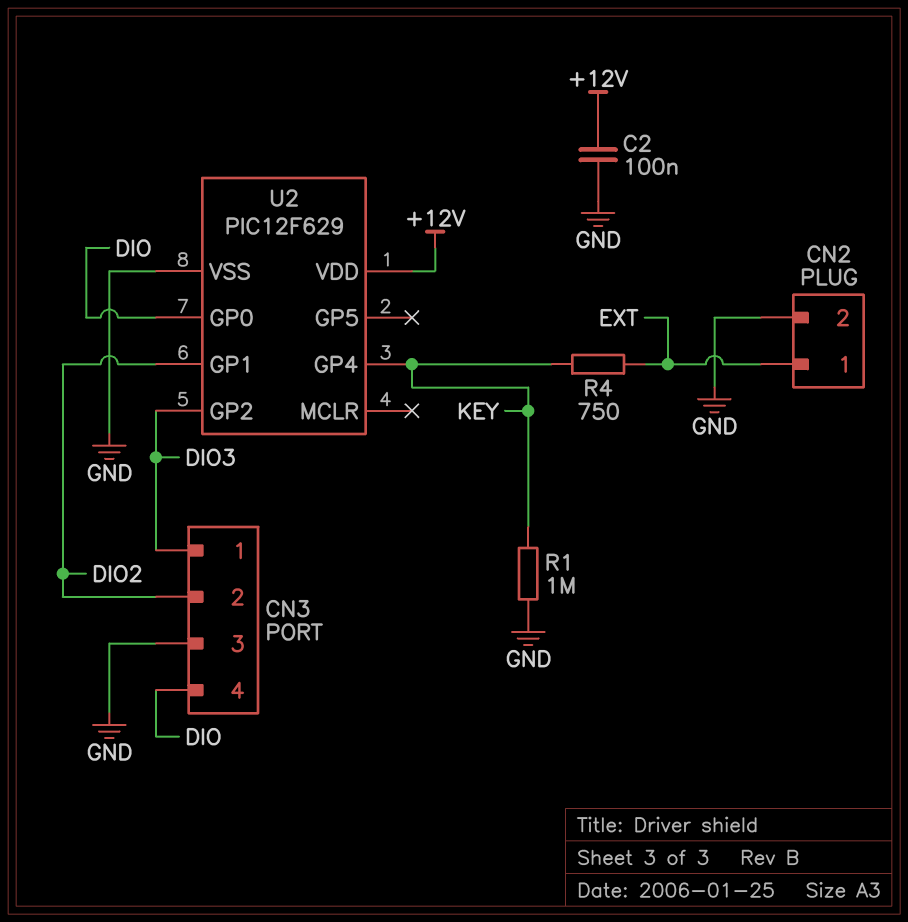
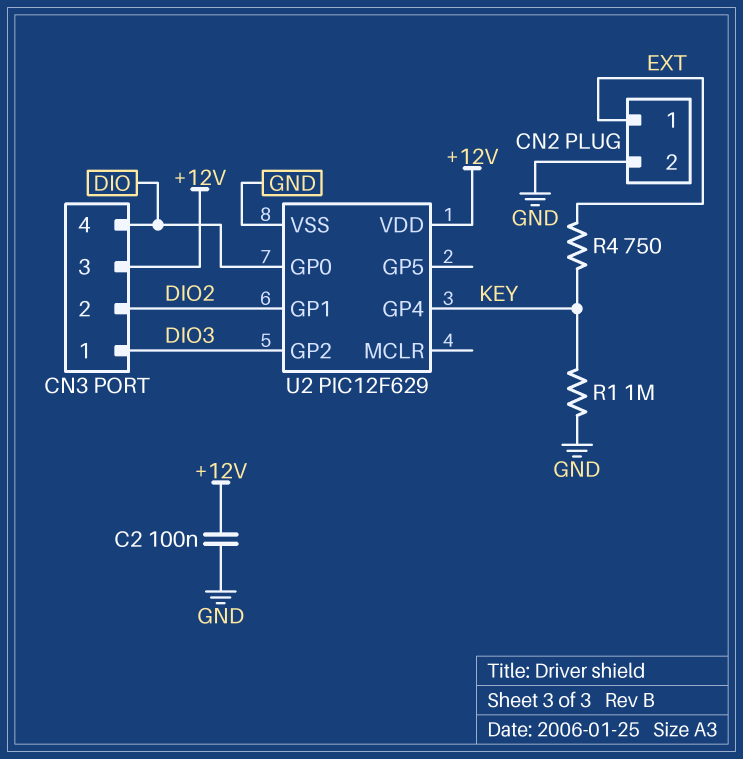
CN3 pin 3: GND -> +12V

